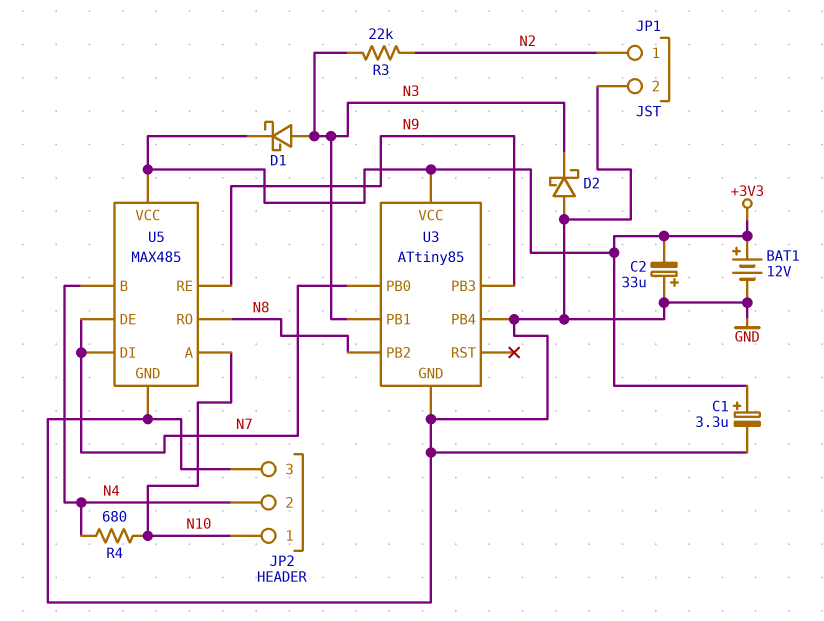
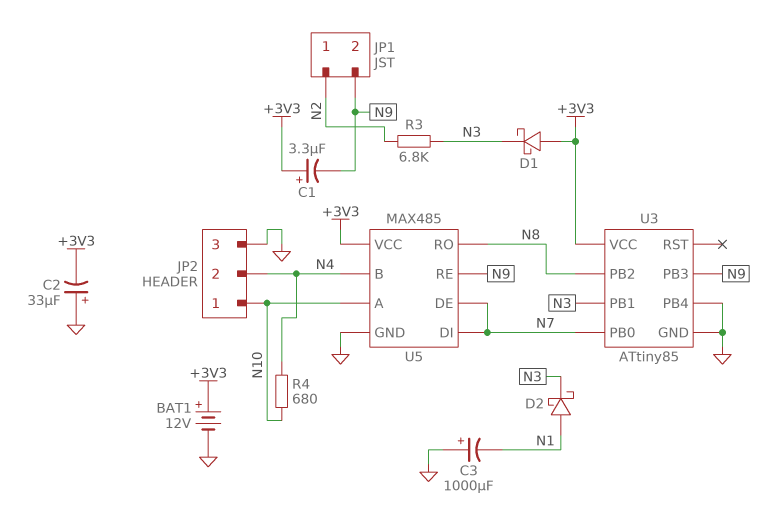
C1: 3.3uF (plus +3V3, minus GND) -> 3.3uF (plus +3V3, minus N9)
C3: none -> 1000uF (plus GND, minus N1)
D1: schottky (A N3, K +3V3) -> schottky (A +3V3, K N3)
D2: schottky (A GND, K N3) -> schottky (A N1, K N3)
JP1 pin 2: GND -> N9
R3: 22k (N2, N3) -> 6.8k (N2, N3)

